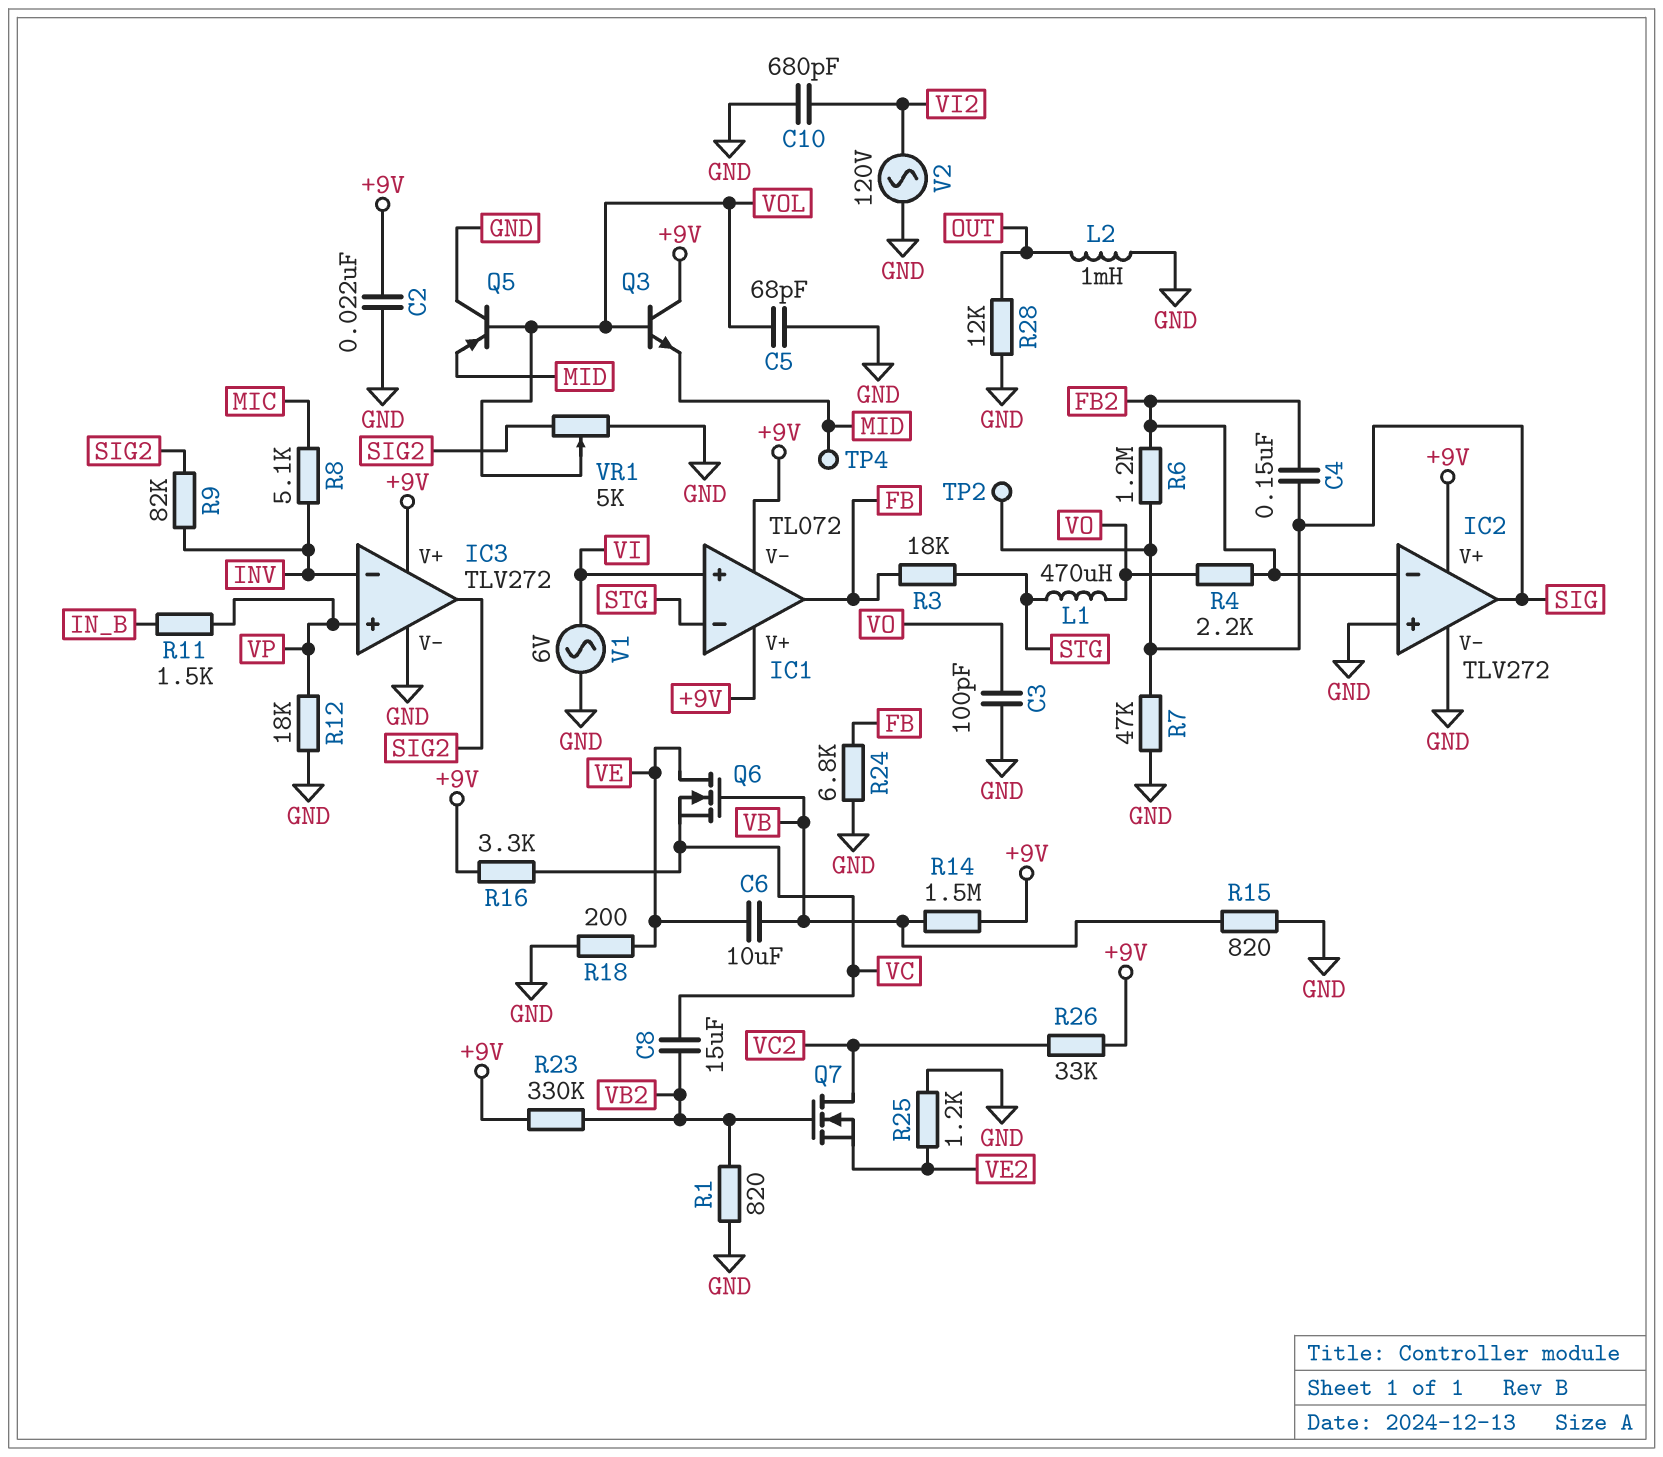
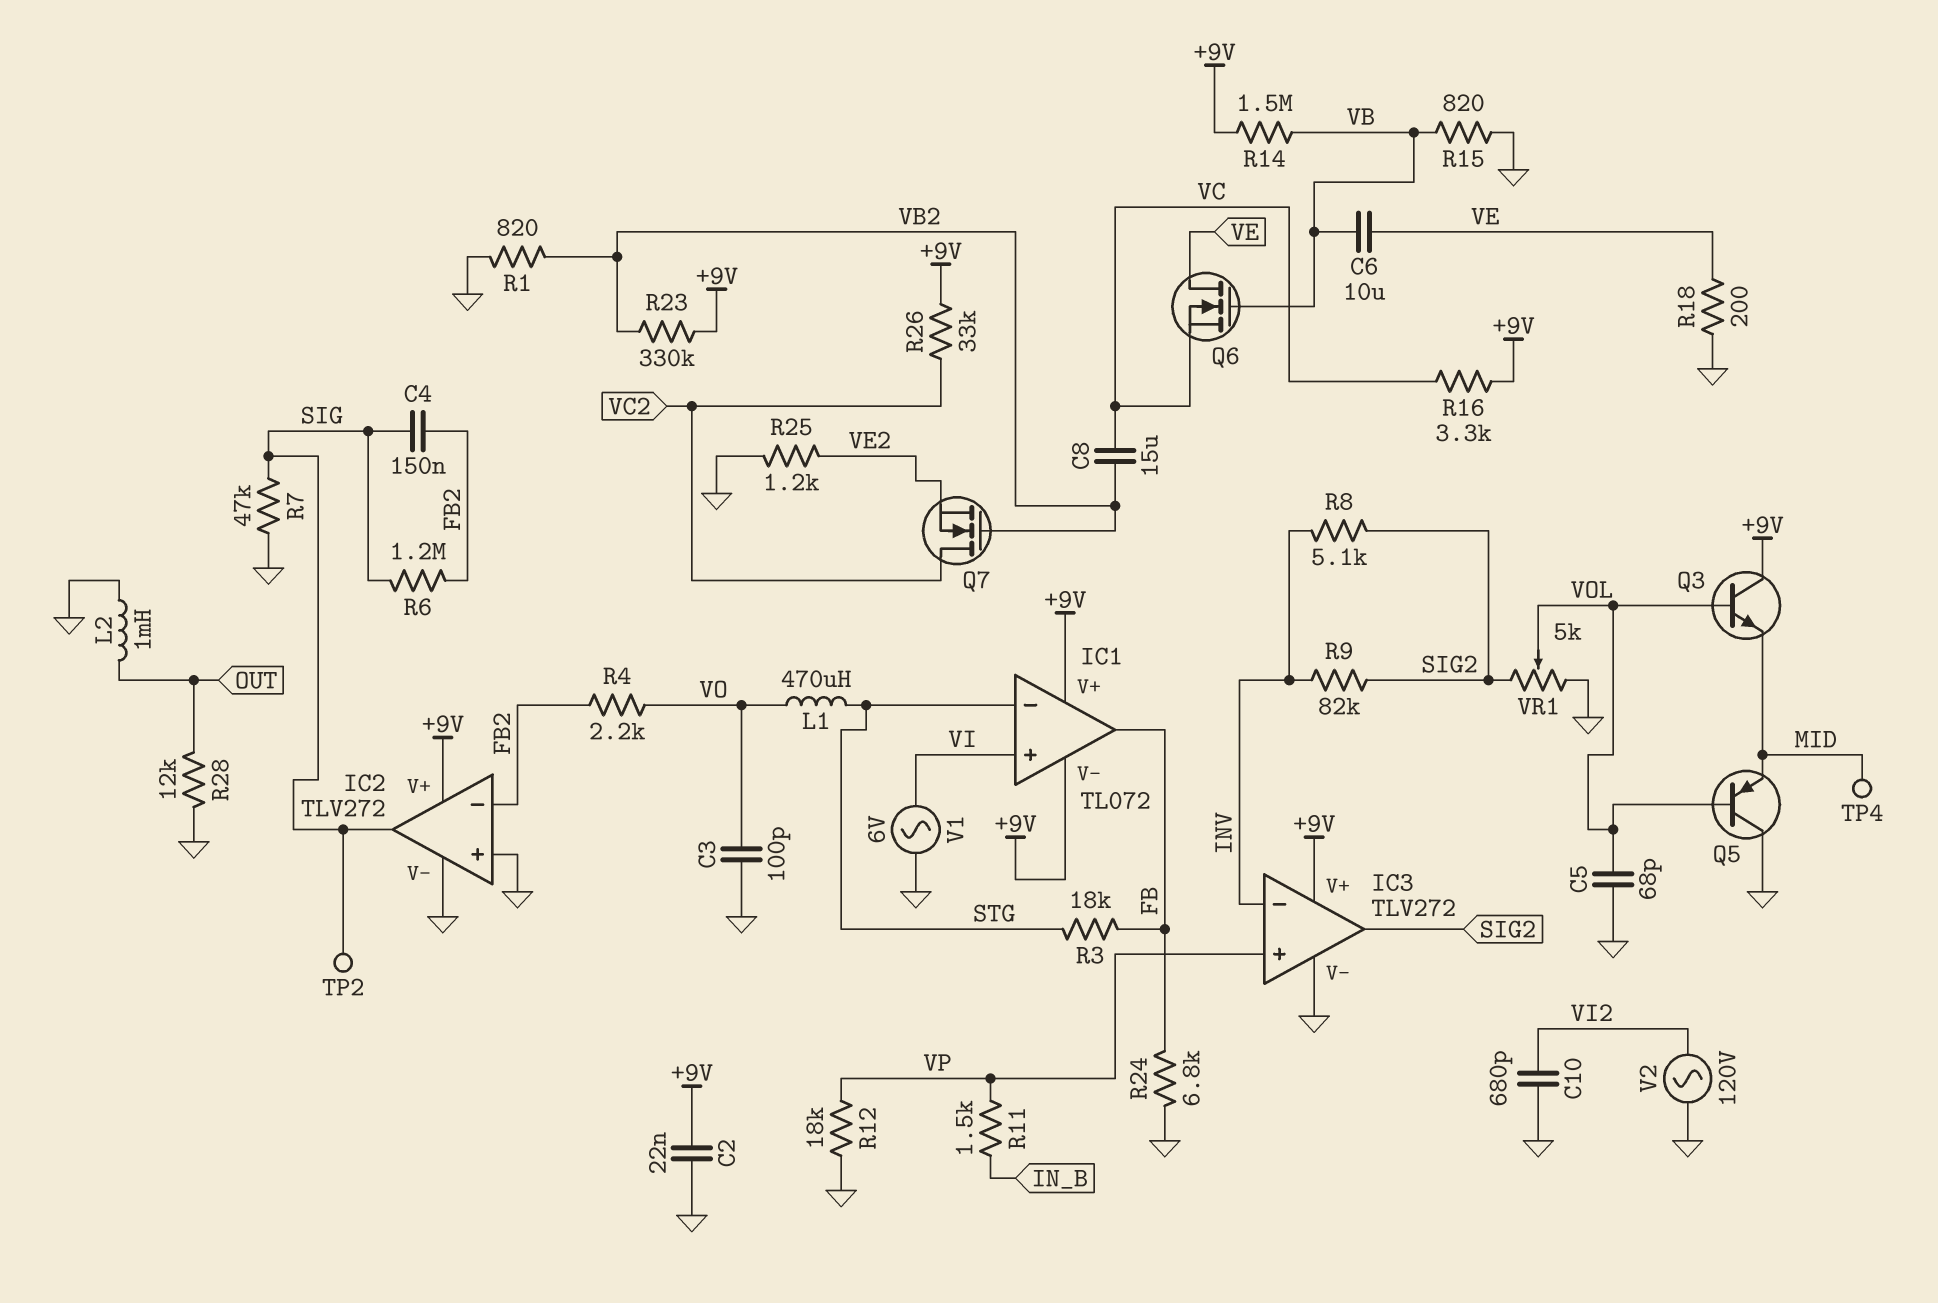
R8: 5.1k (INV, MIC) -> 5.1k (INV, SIG2)

